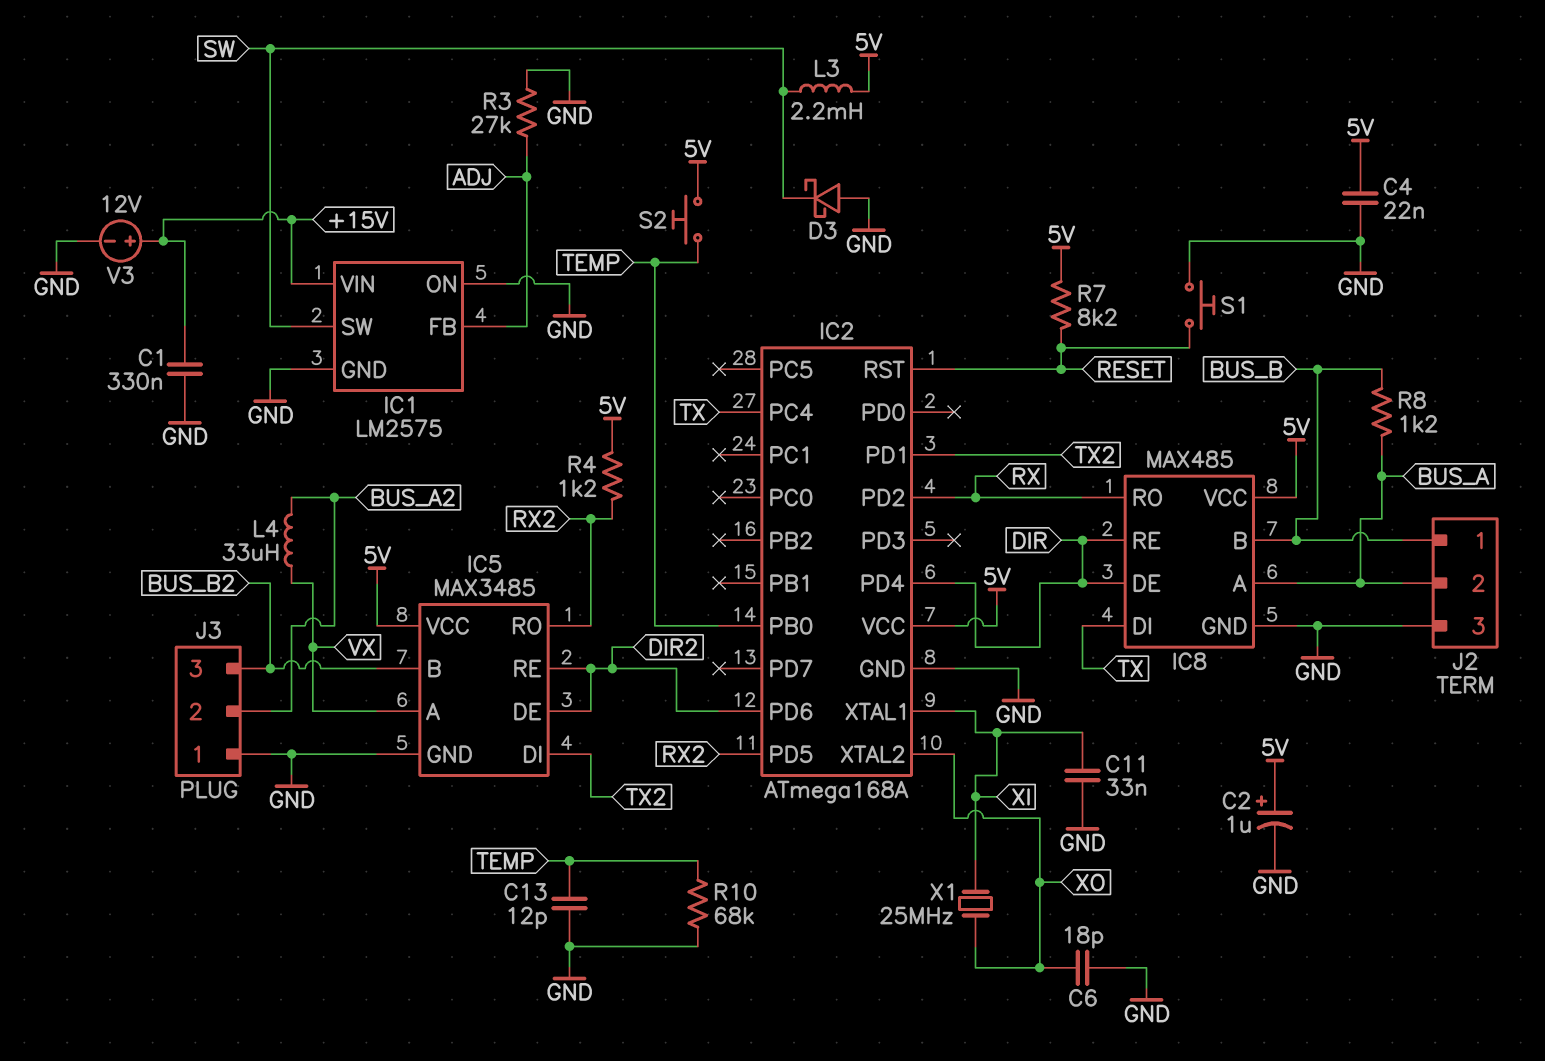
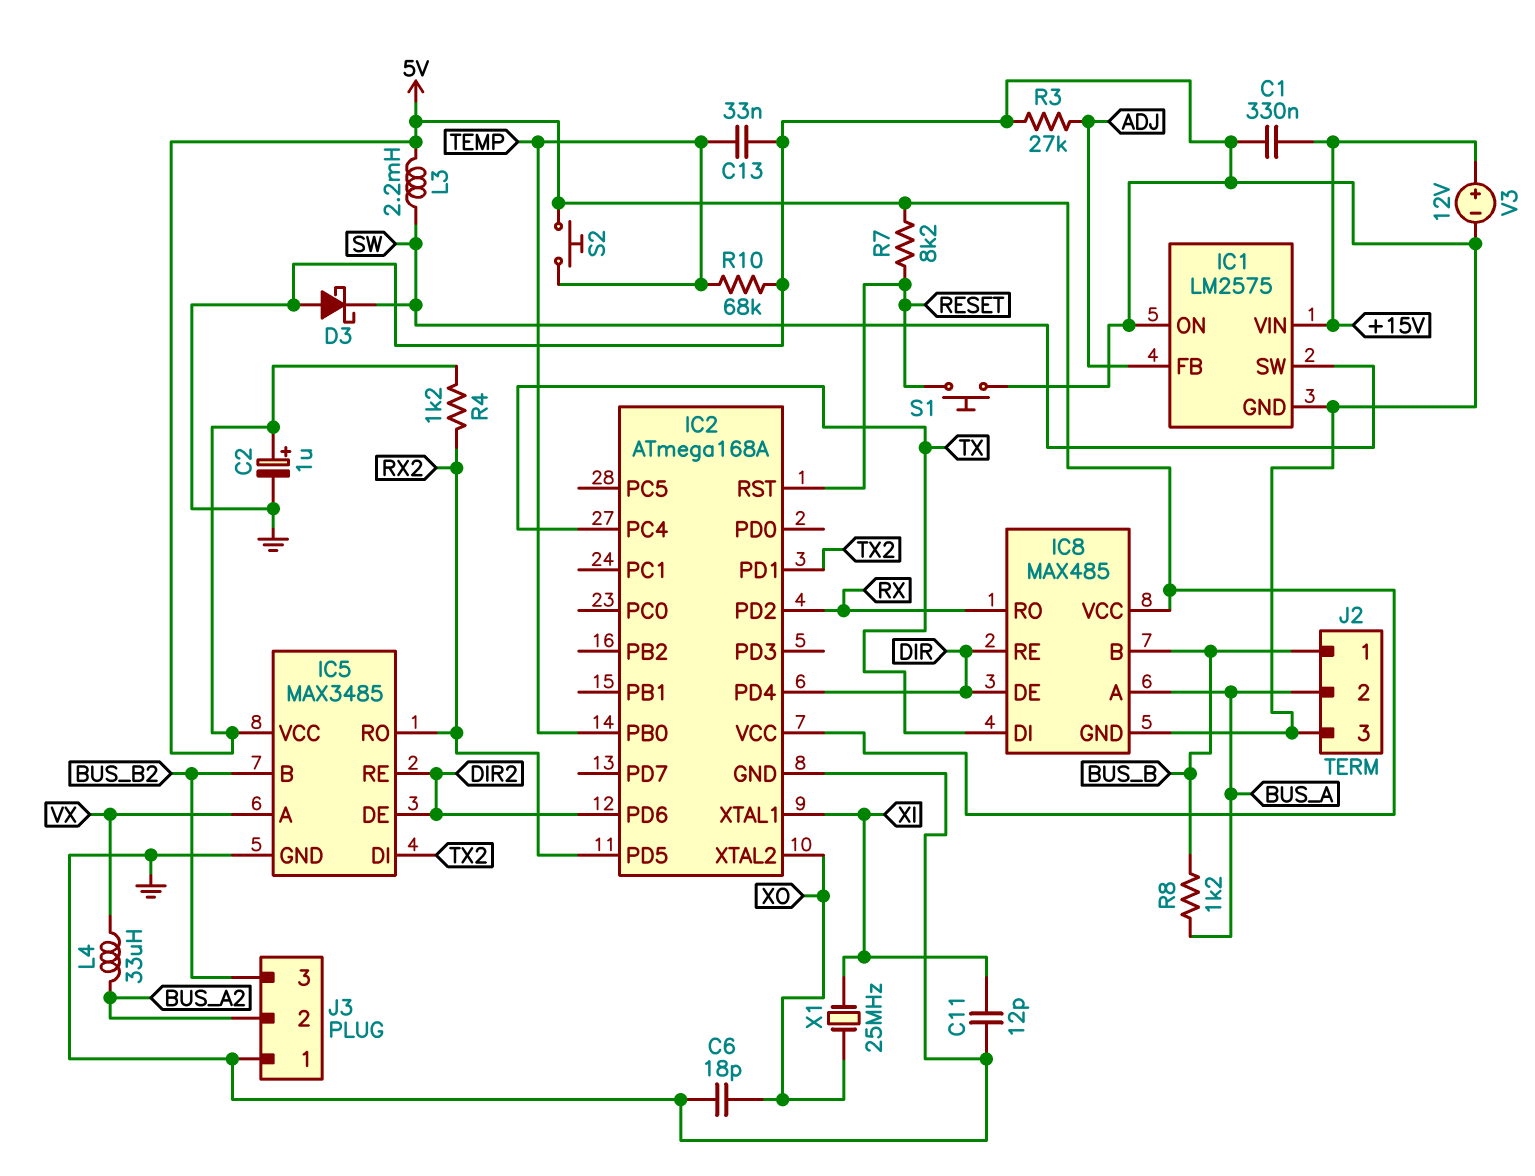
C4: 22nF (5V, GND) -> none
C11: 33nF (GND, XI) -> 12pF (GND, XI)
C13: 12pF (GND, TEMP) -> 33nF (GND, TEMP)

